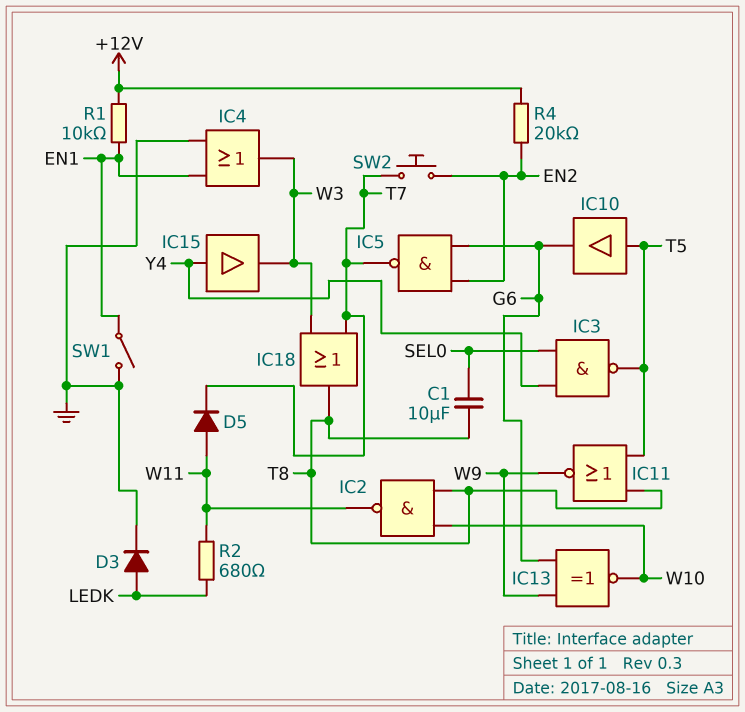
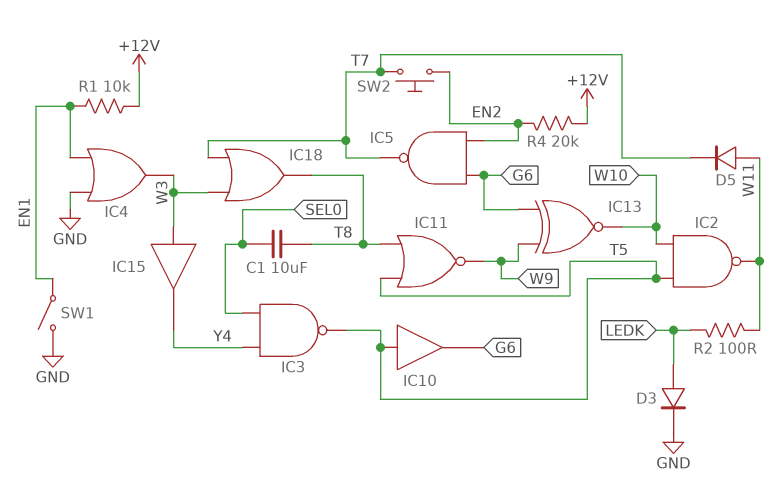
IC2: NAND (in T8, in W10, out W11) -> NAND (in T5, in W10, out W11)
IC15: buffer (in Y4, out W3) -> buffer (in W3, out Y4)
R2: 680 (LEDK, W11) -> 100 (LEDK, W11)

